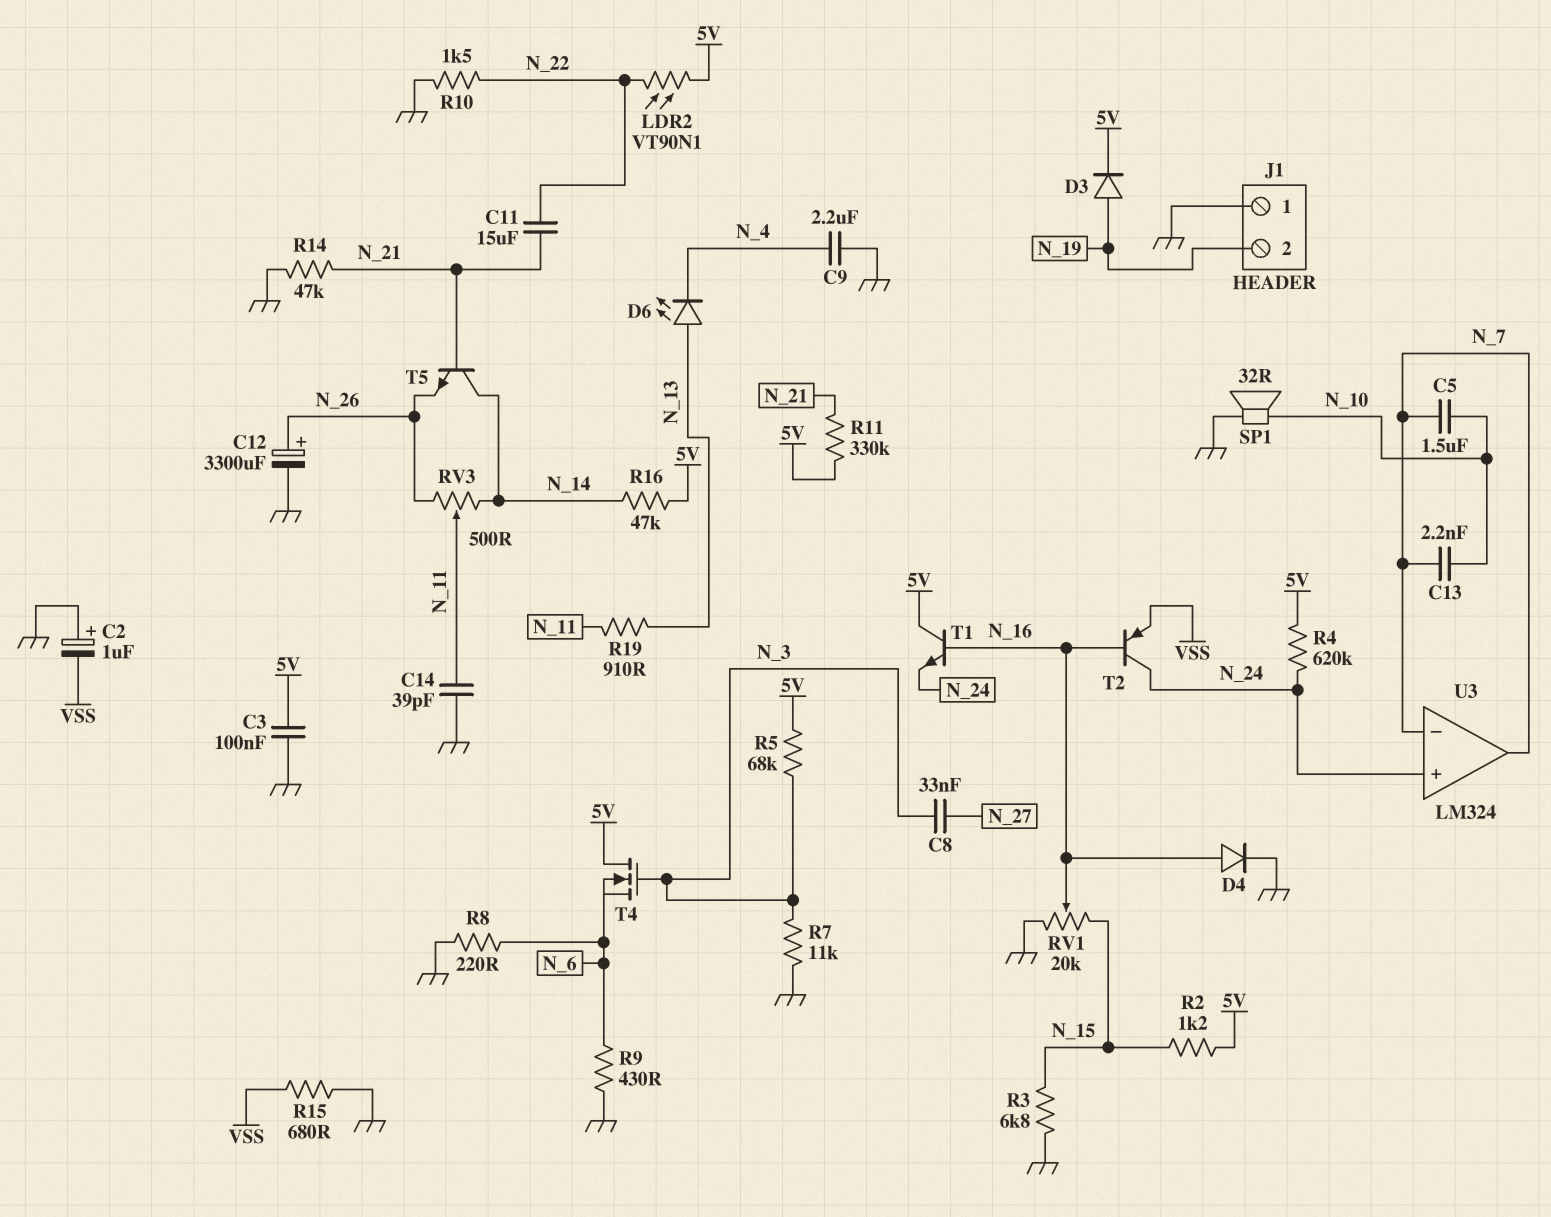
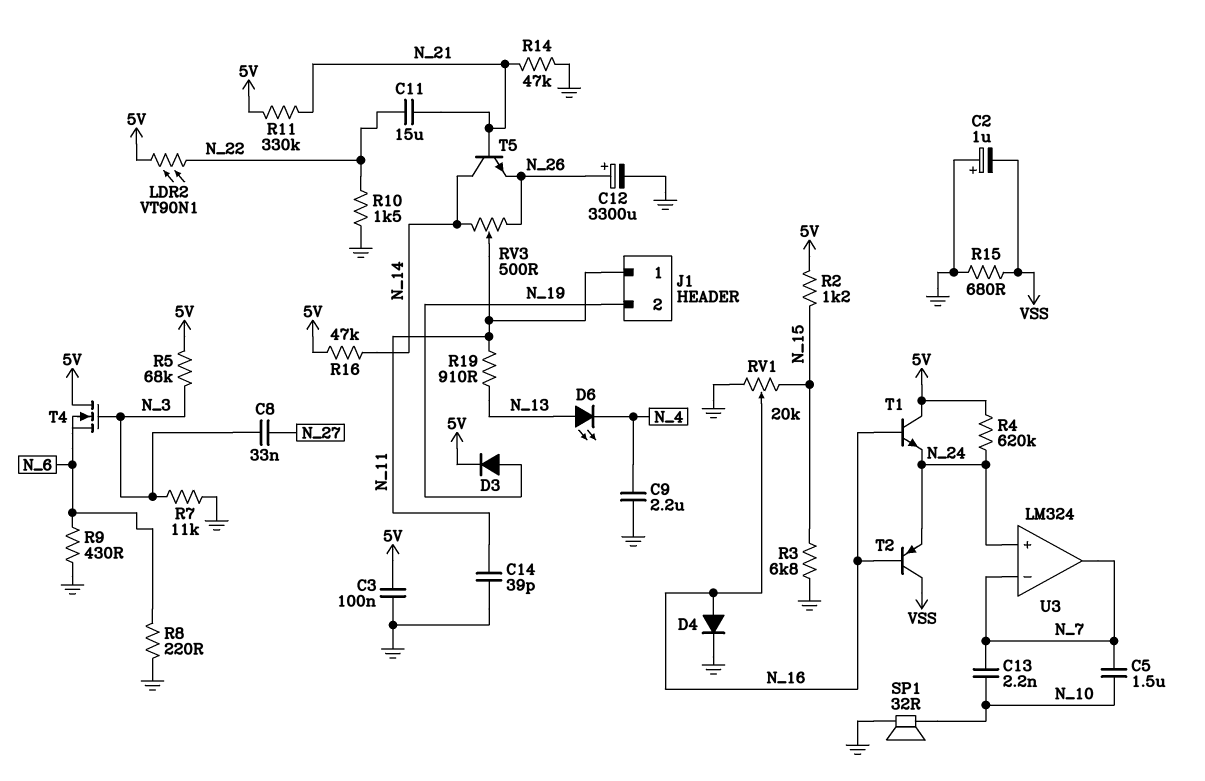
J1 pin 1: GND -> N_11
T2: PNP (B N_16, C N_24, E VSS) -> PNP (B N_16, C VSS, E N_24)

